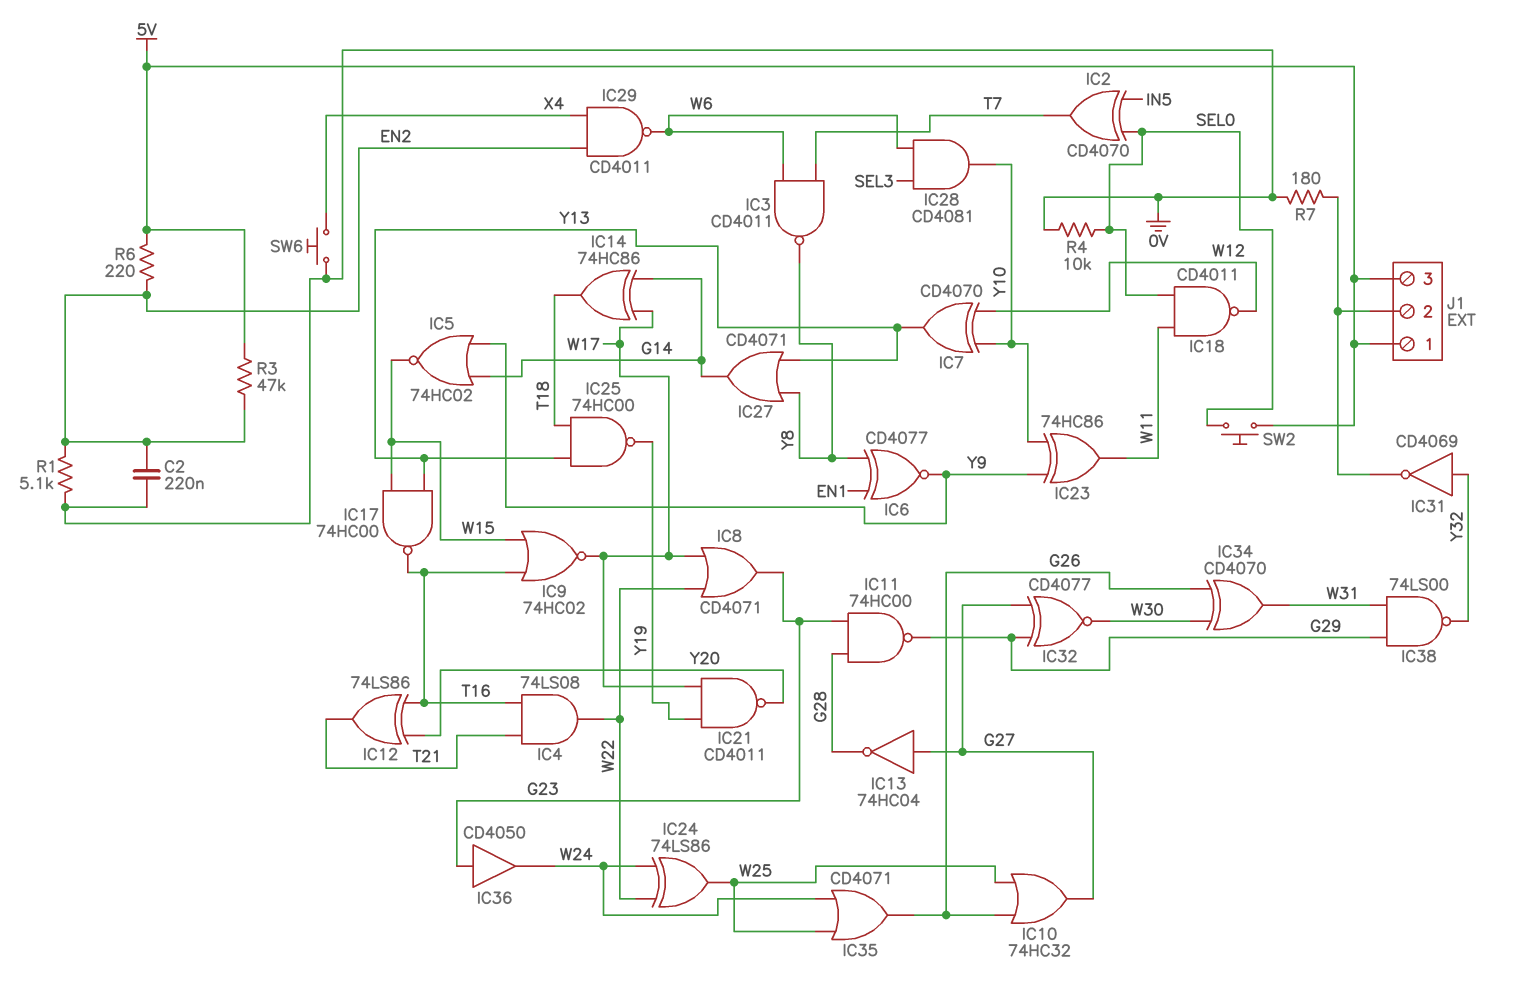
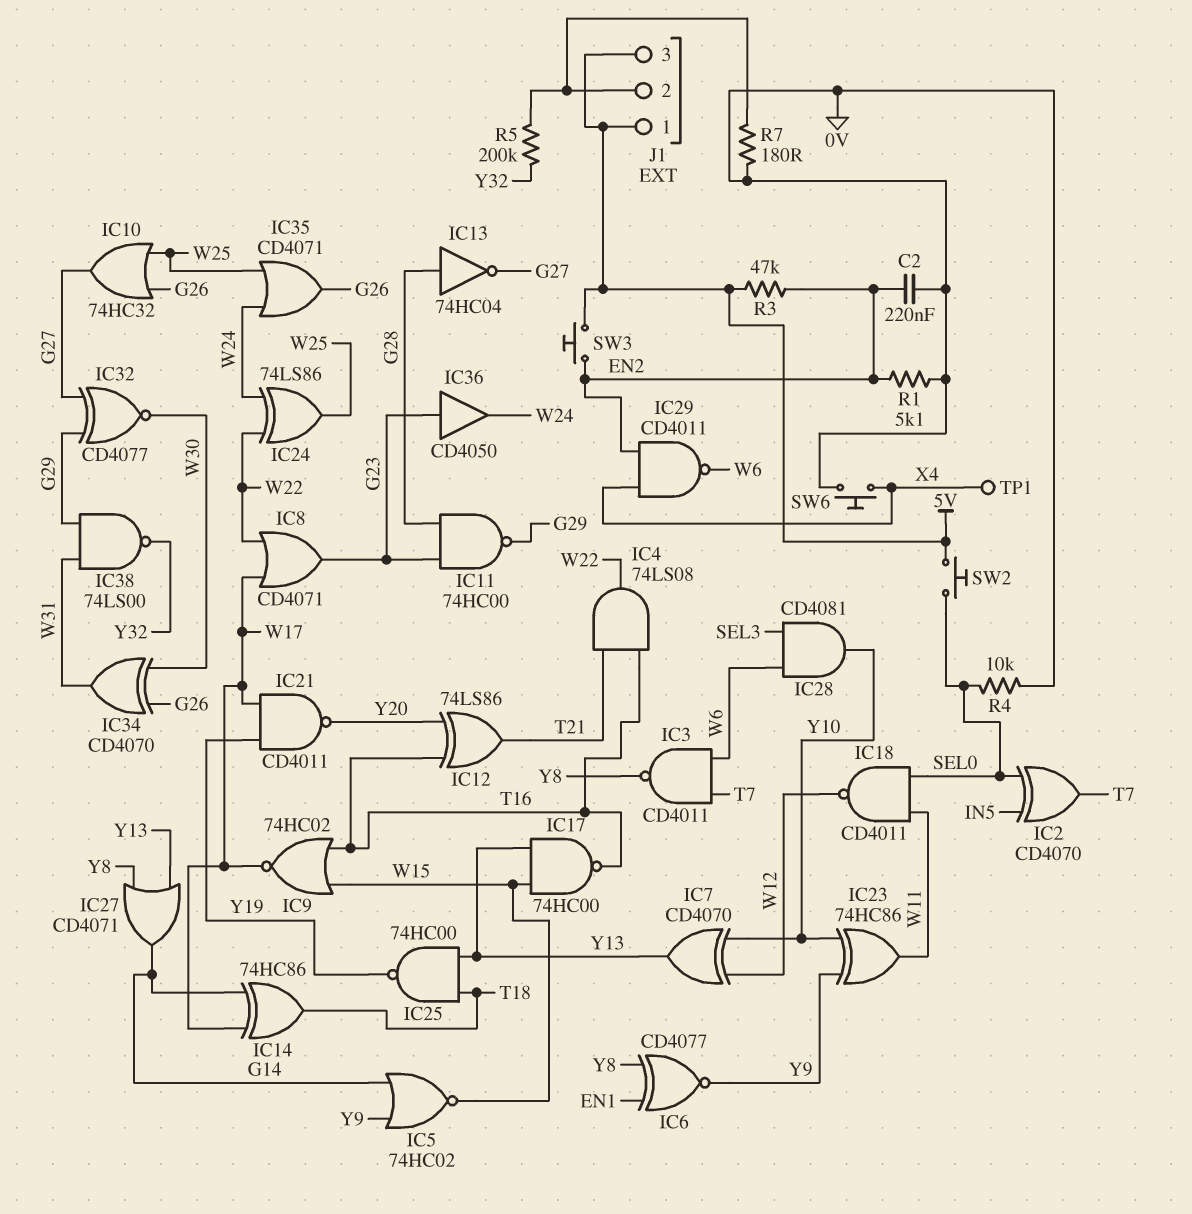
IC13: NOT 74HC04 (in G27, out G28) -> NOT 74HC04 (in G28, out G27)
IC31: NOT CD4069 (in Y32, out J1/2) -> none
R5: none -> 200k (J1/2, Y32)
R6: 220 (5V, EN2) -> none
SW3: none -> button (5V, EN2)
TP1: none -> test point (X4)

